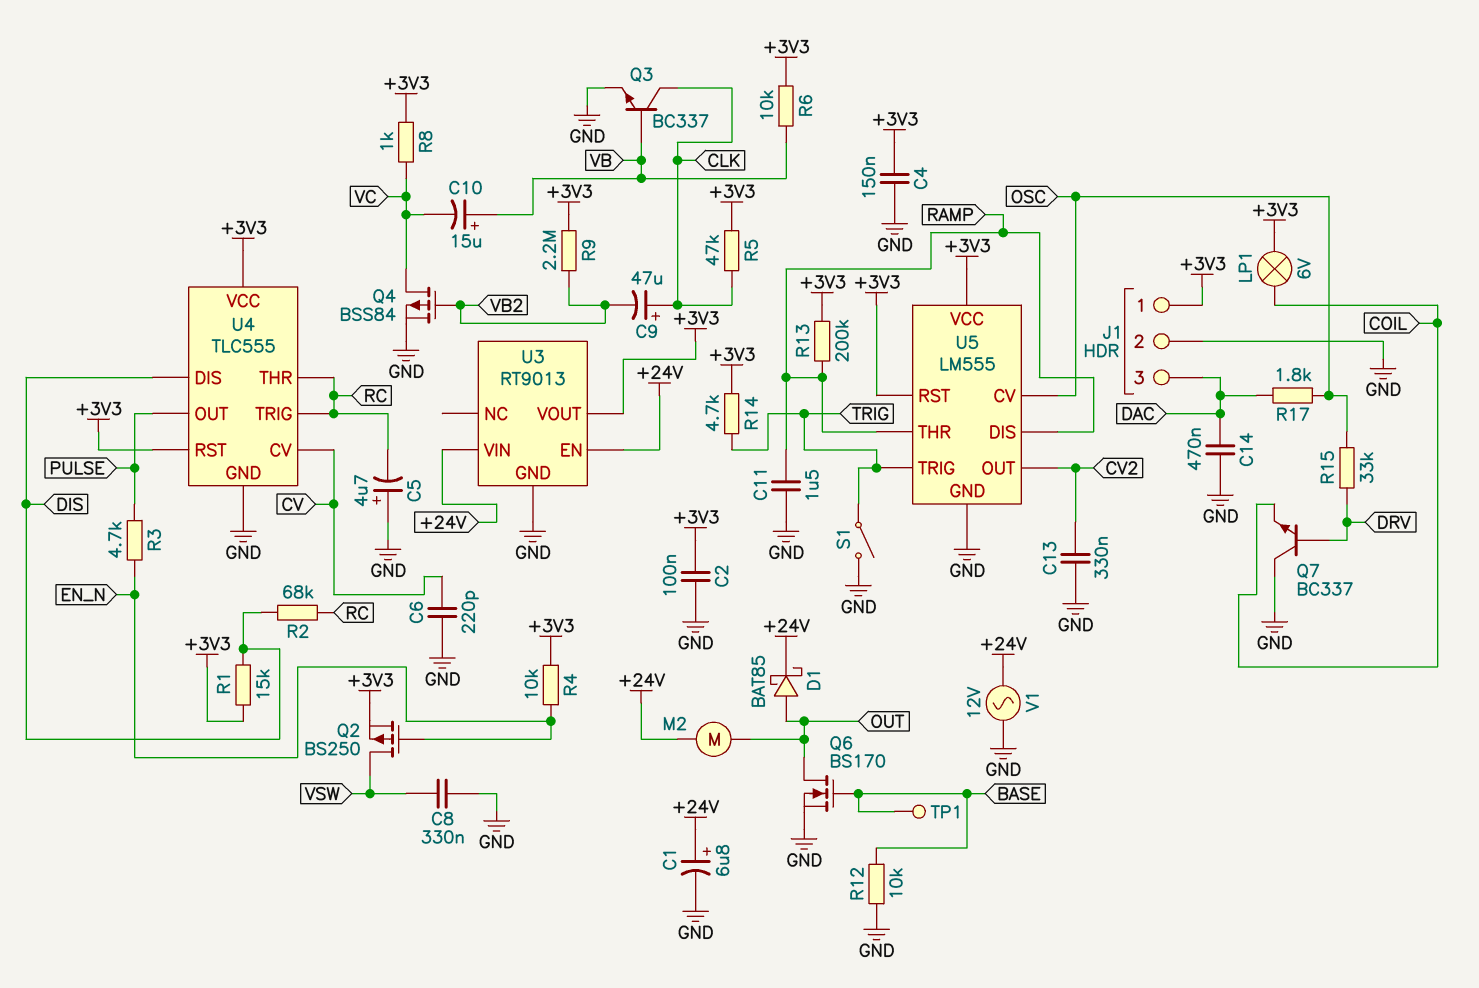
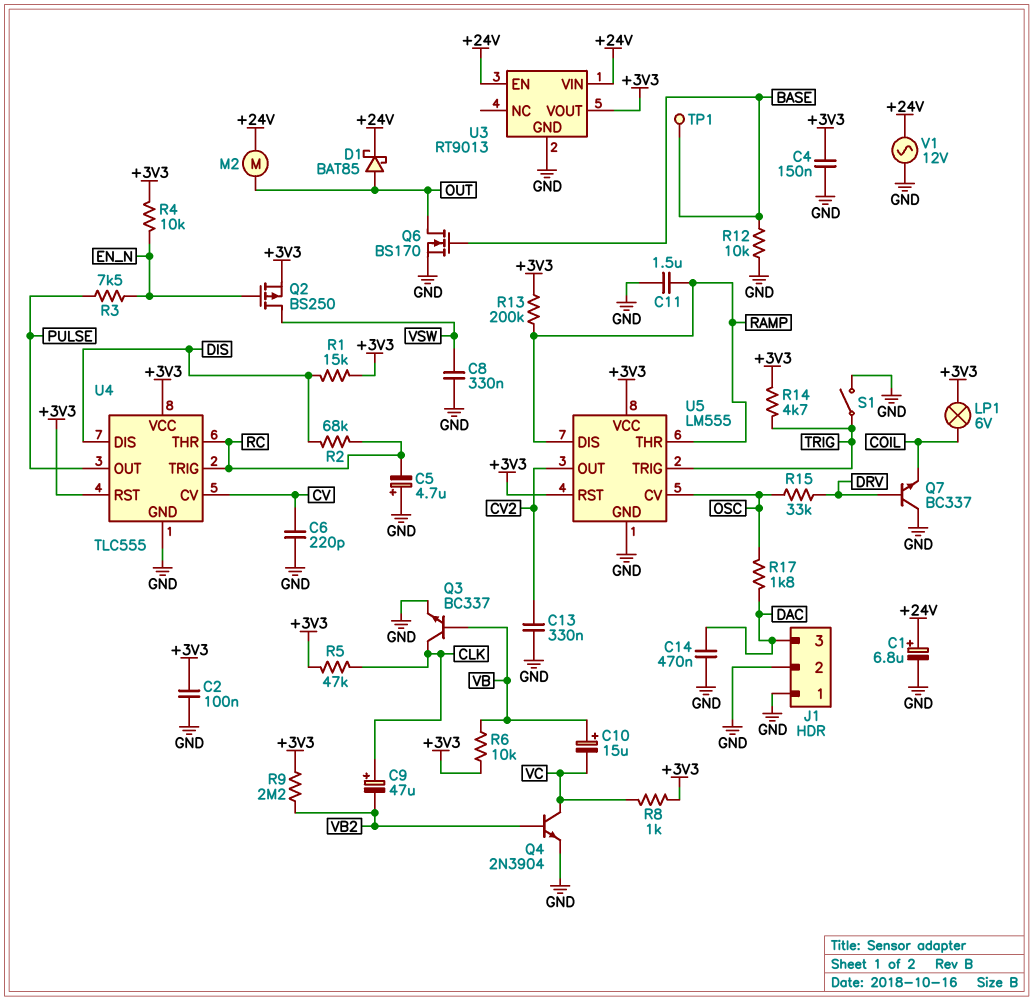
J1 pin 1: +3V3 -> GND
Q4: PMOS BSS84 (G VB2, D VC, S GND) -> NPN 2N3904 (B VB2, C VC, E GND)
R3: 4.7k (EN_N, PULSE) -> 7.5k (EN_N, PULSE)

